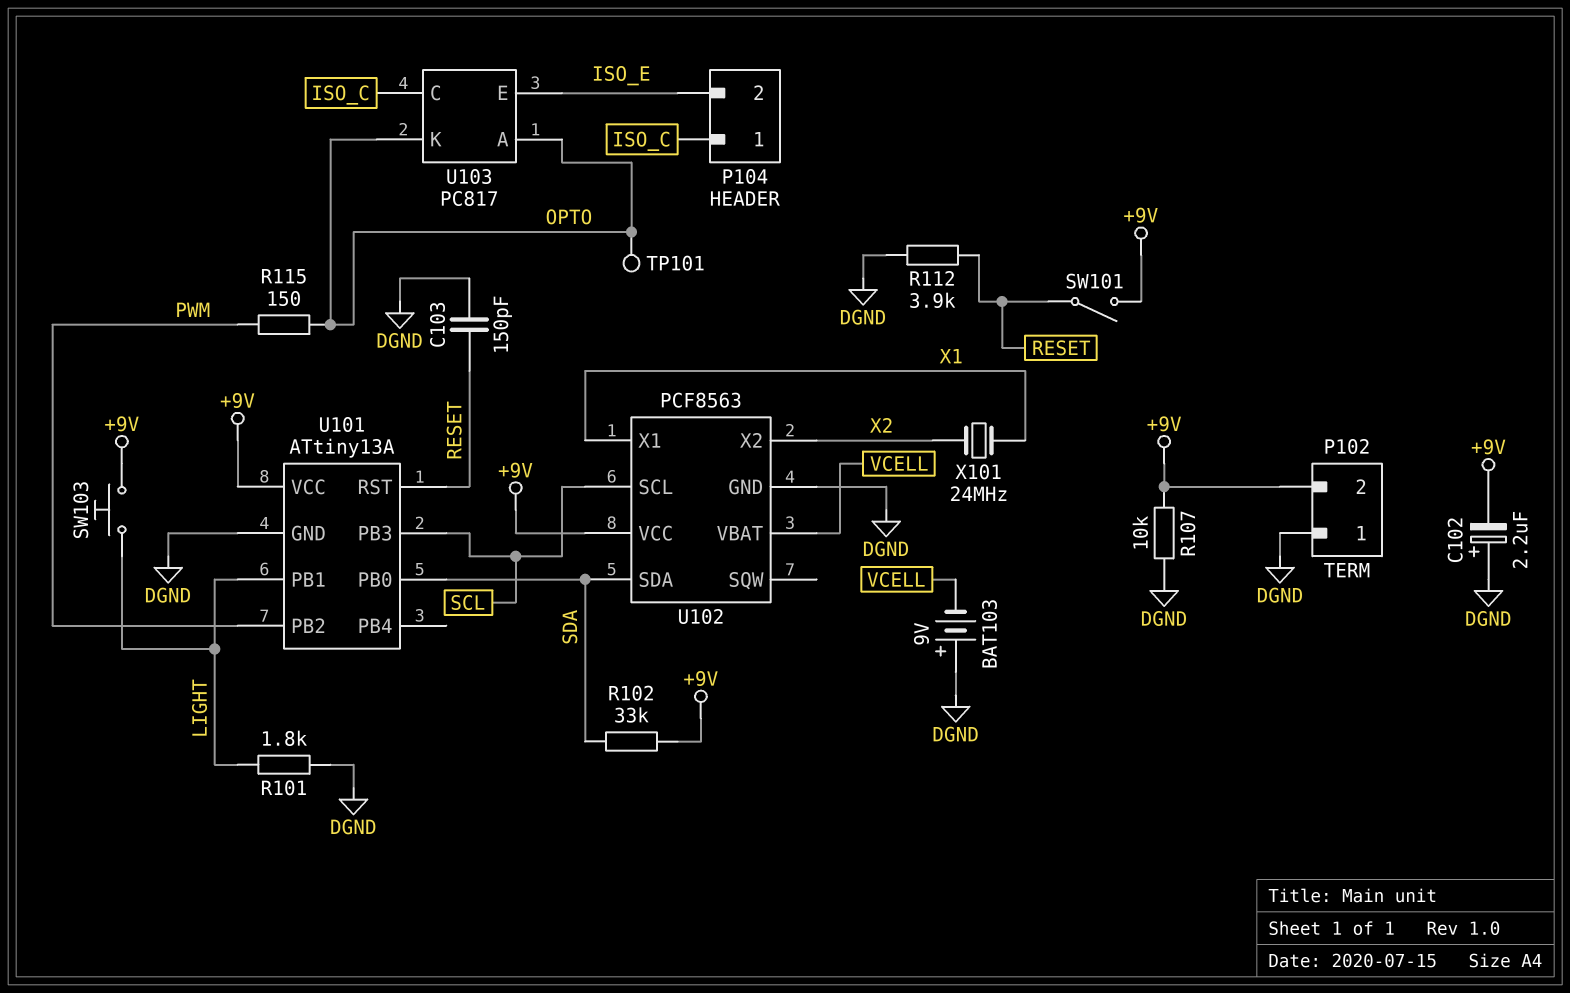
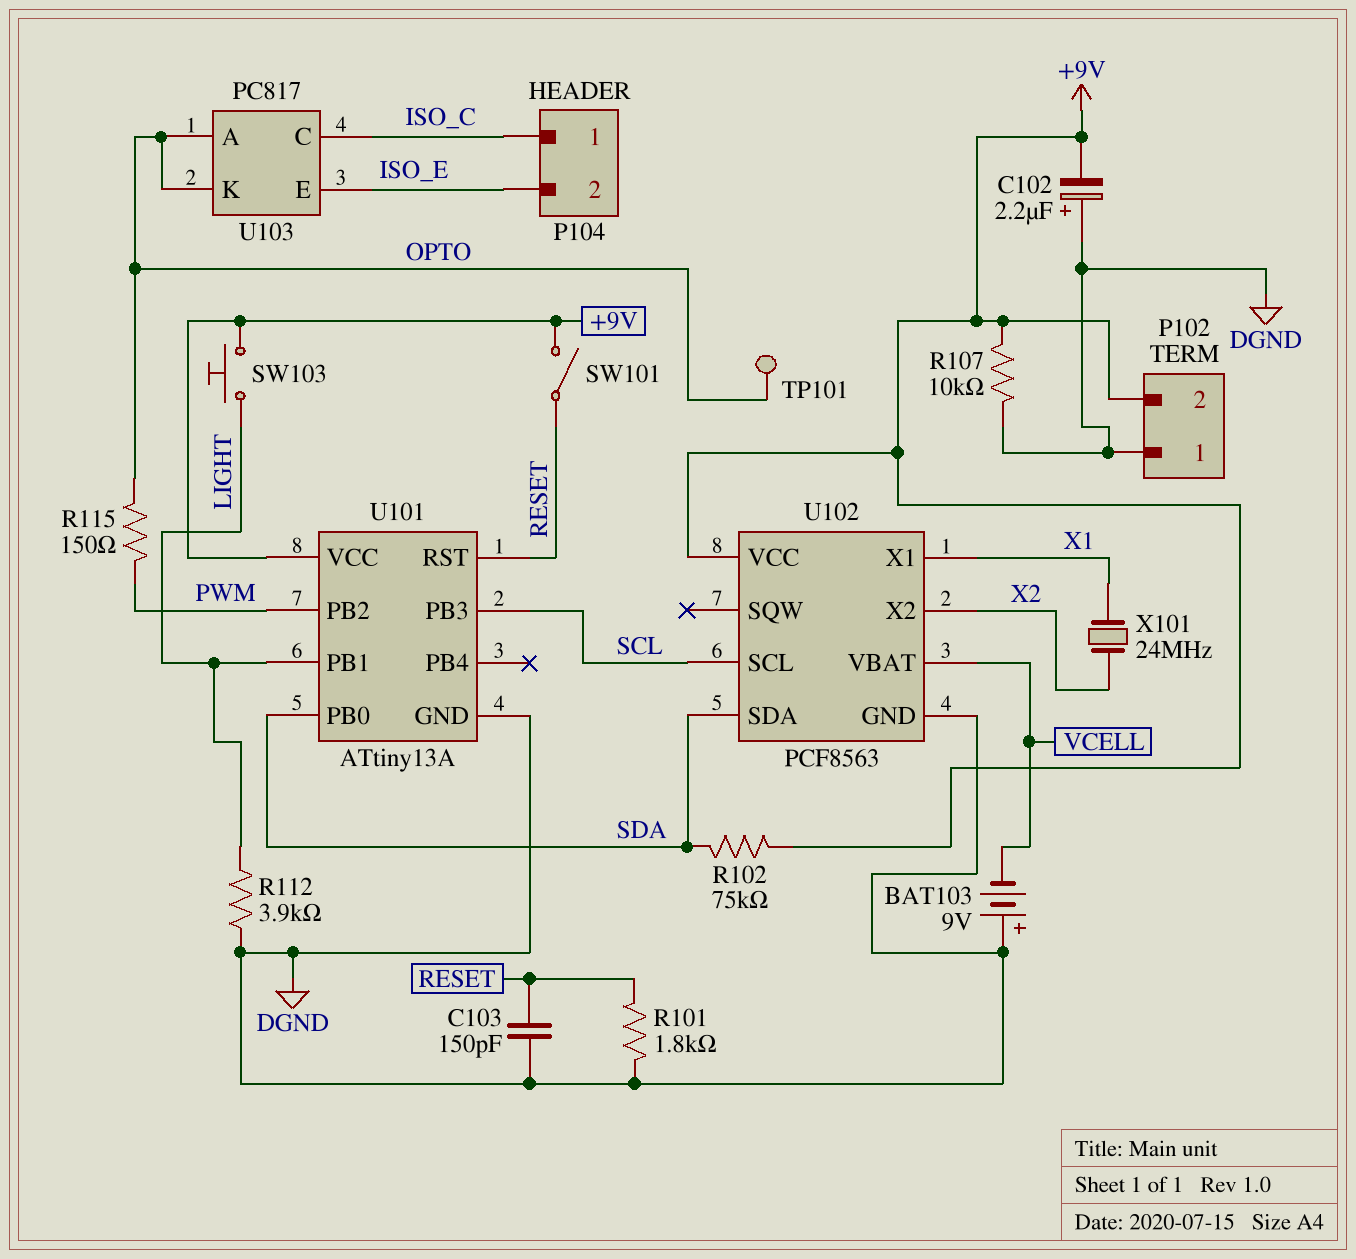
R101: 1.8k (DGND, LIGHT) -> 1.8k (DGND, RESET)
R102: 33k (+9V, SDA) -> 75k (+9V, SDA)
R112: 3.9k (DGND, RESET) -> 3.9k (DGND, LIGHT)

